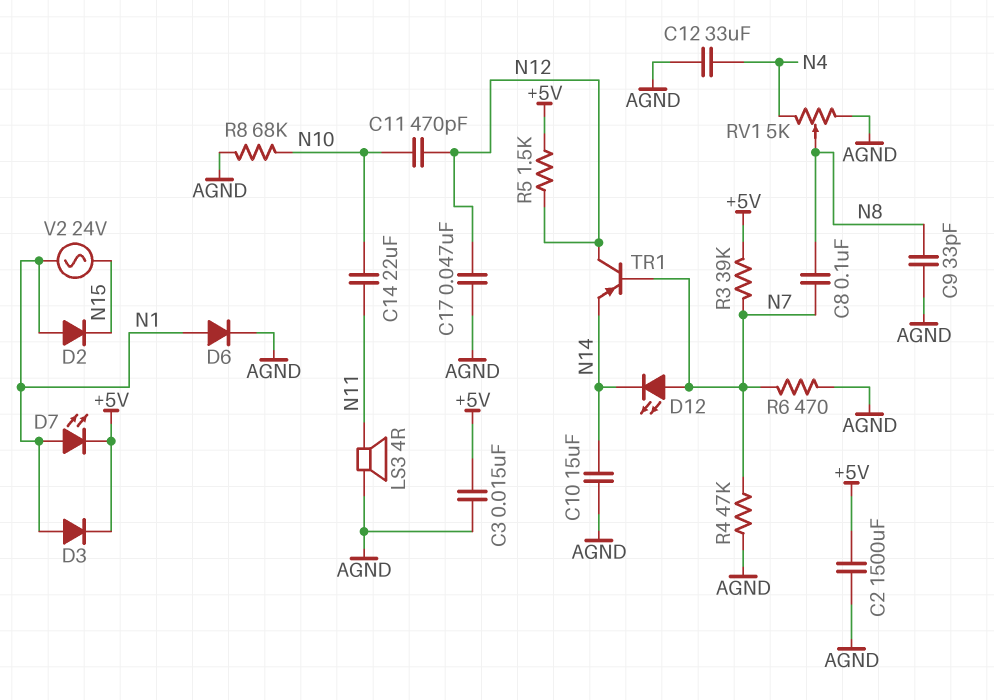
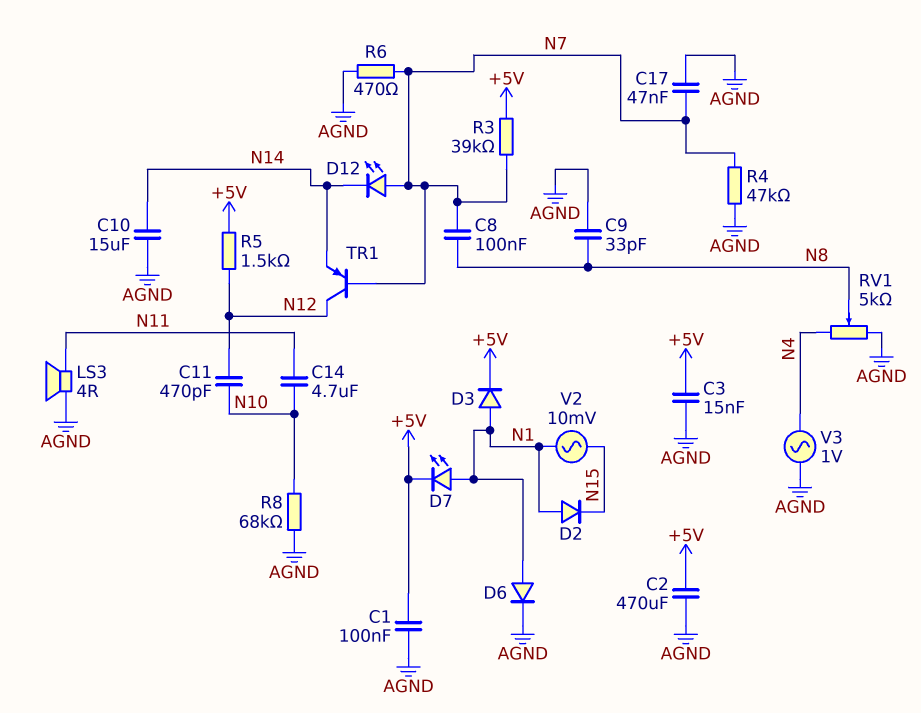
C1: none -> 100nF (+5V, AGND)
C2: 1500uF (+5V, AGND) -> 470uF (+5V, AGND)
C12: 33uF (AGND, N4) -> none
C14: 22uF (N10, N11) -> 4.7uF (N10, N11)
C17: 47nF (AGND, N12) -> 47nF (AGND, N7)
V2: AC 24V (N1, N15) -> AC 10mV (N1, N15)
V3: none -> AC 1V (AGND, N4)

